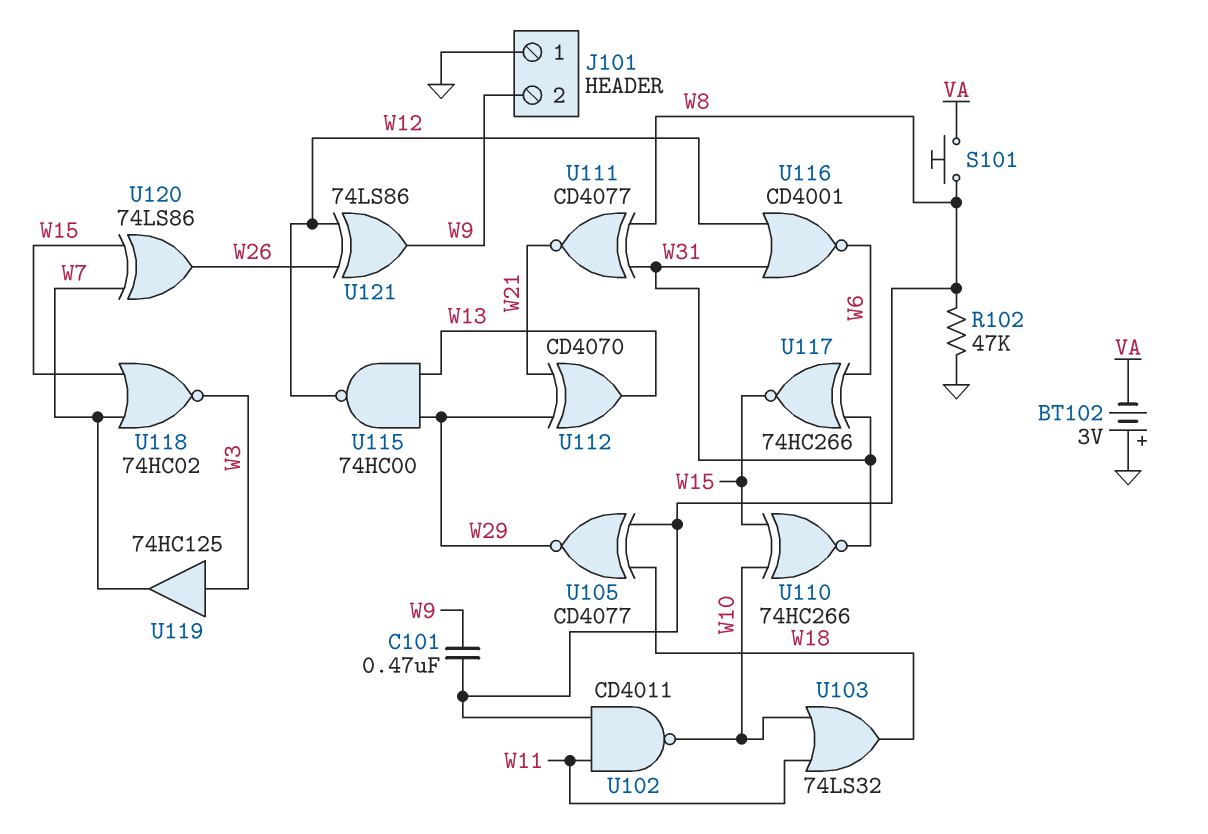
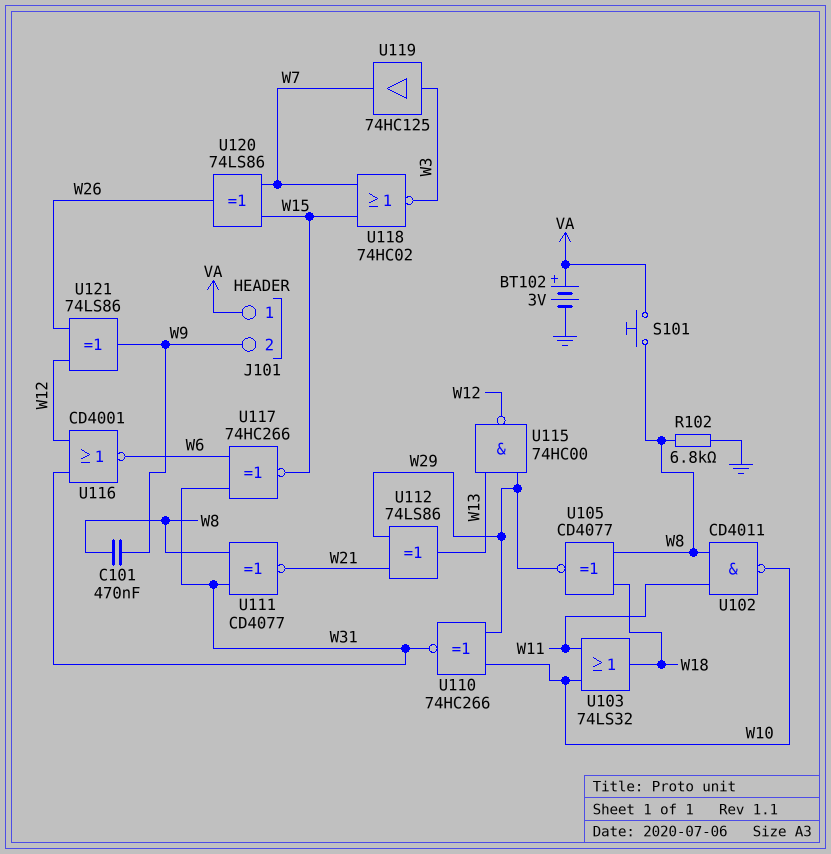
BT102: 3V (plus GND, minus VA) -> 3V (plus VA, minus GND)
J101 pin 1: GND -> VA
R102: 47k (GND, W8) -> 6.8k (GND, W8)
U110: XNOR 74HC266 (in W10, in W15, out W31) -> XNOR 74HC266 (in W10, in W29, out W31)
U112: XOR CD4070 (in W21, in W29, out W13) -> XOR 74LS86 (in W21, in W29, out W13)

